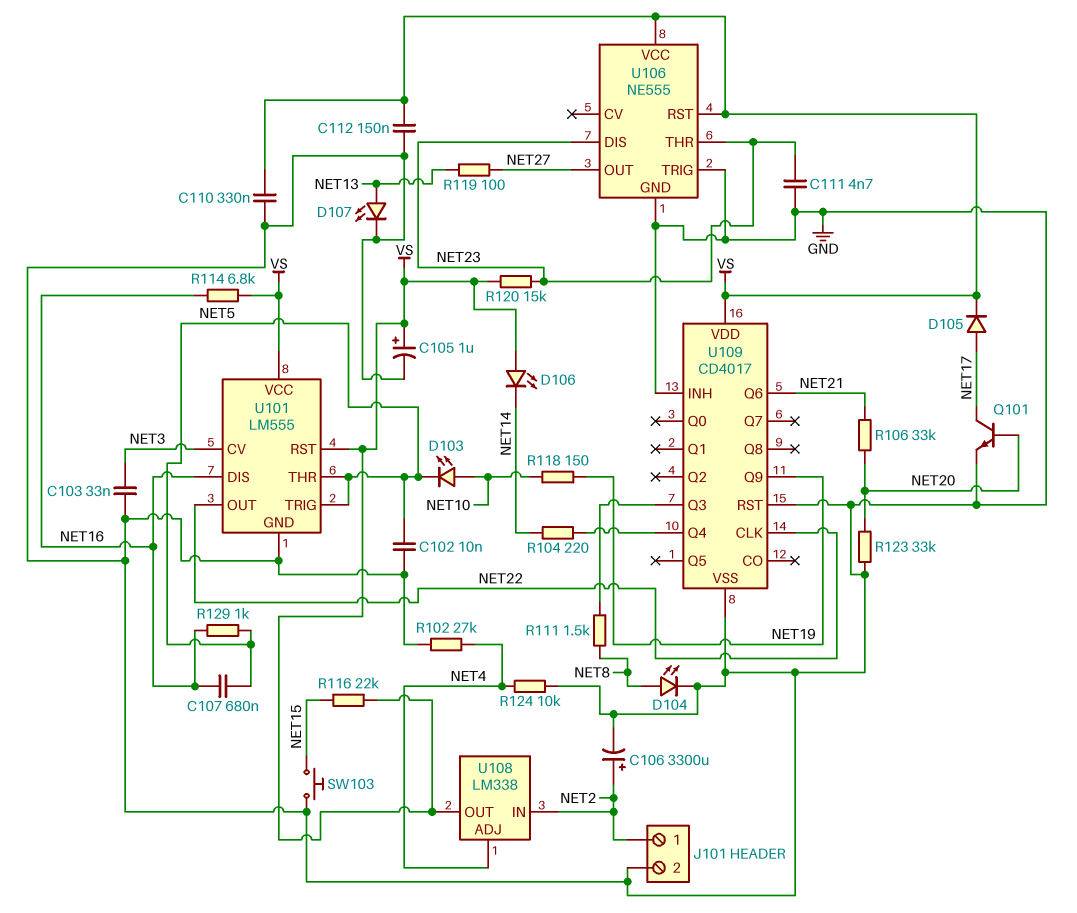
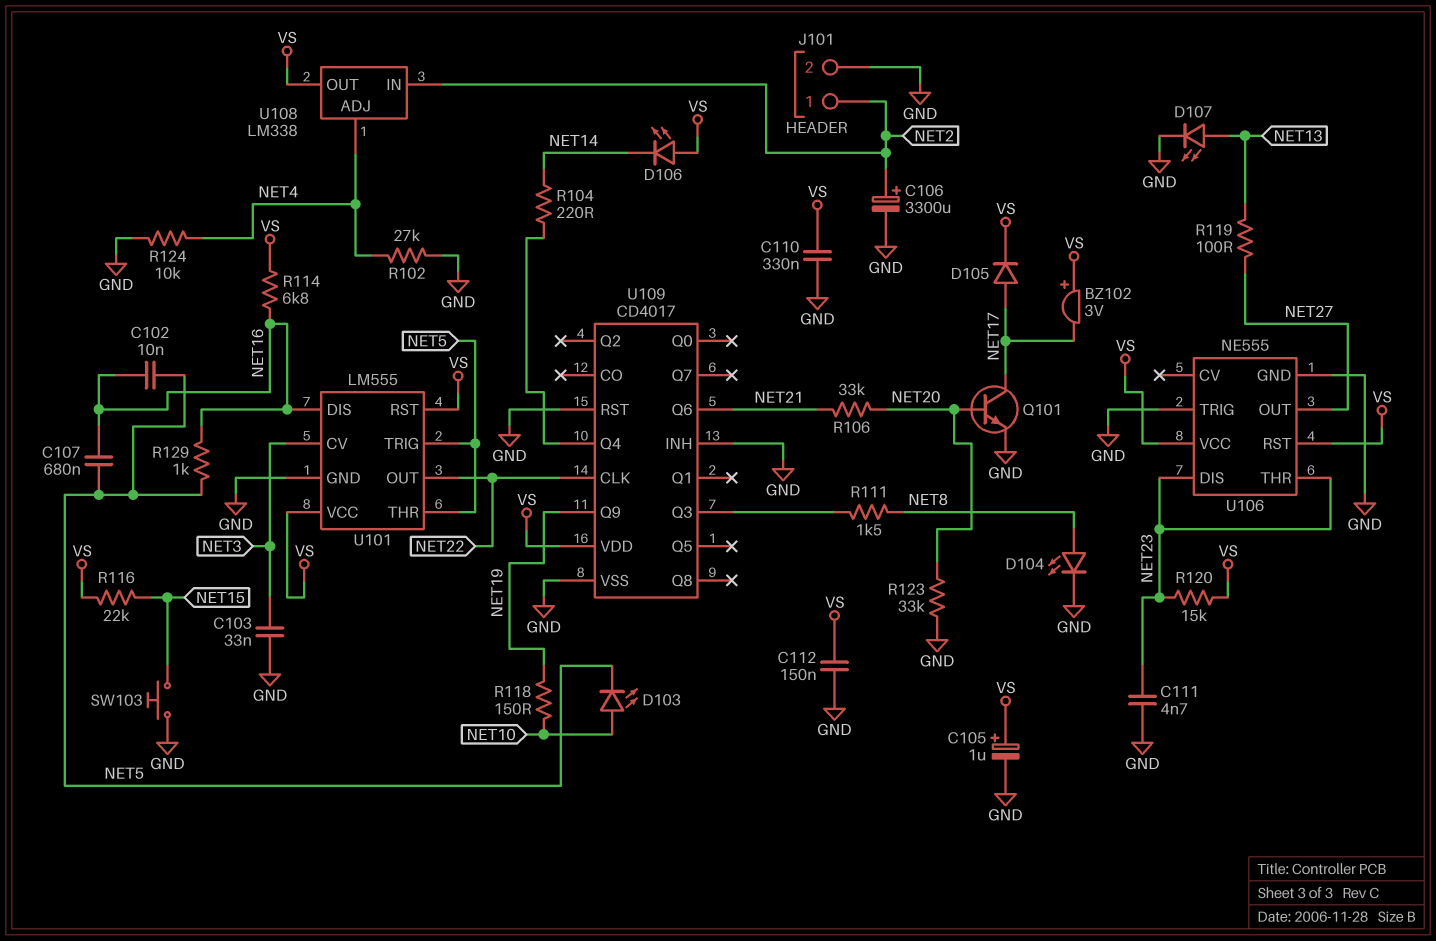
BZ102: none -> buzzer 3V (plus VS, minus NET17)
C102: 10nF (GND, NET5) -> 10nF (NET5, NET16)

